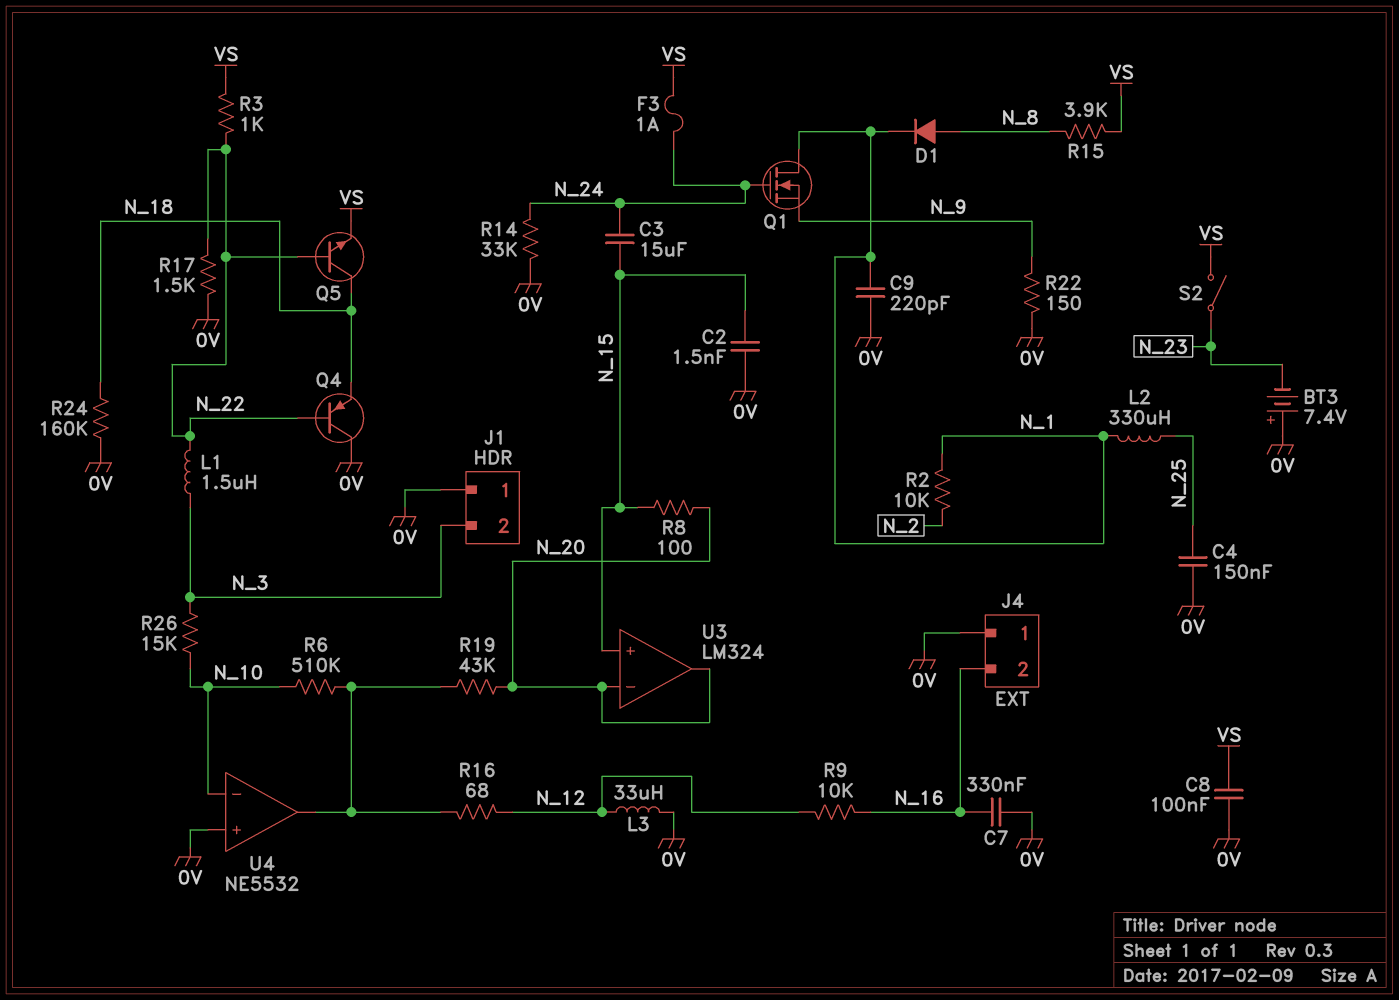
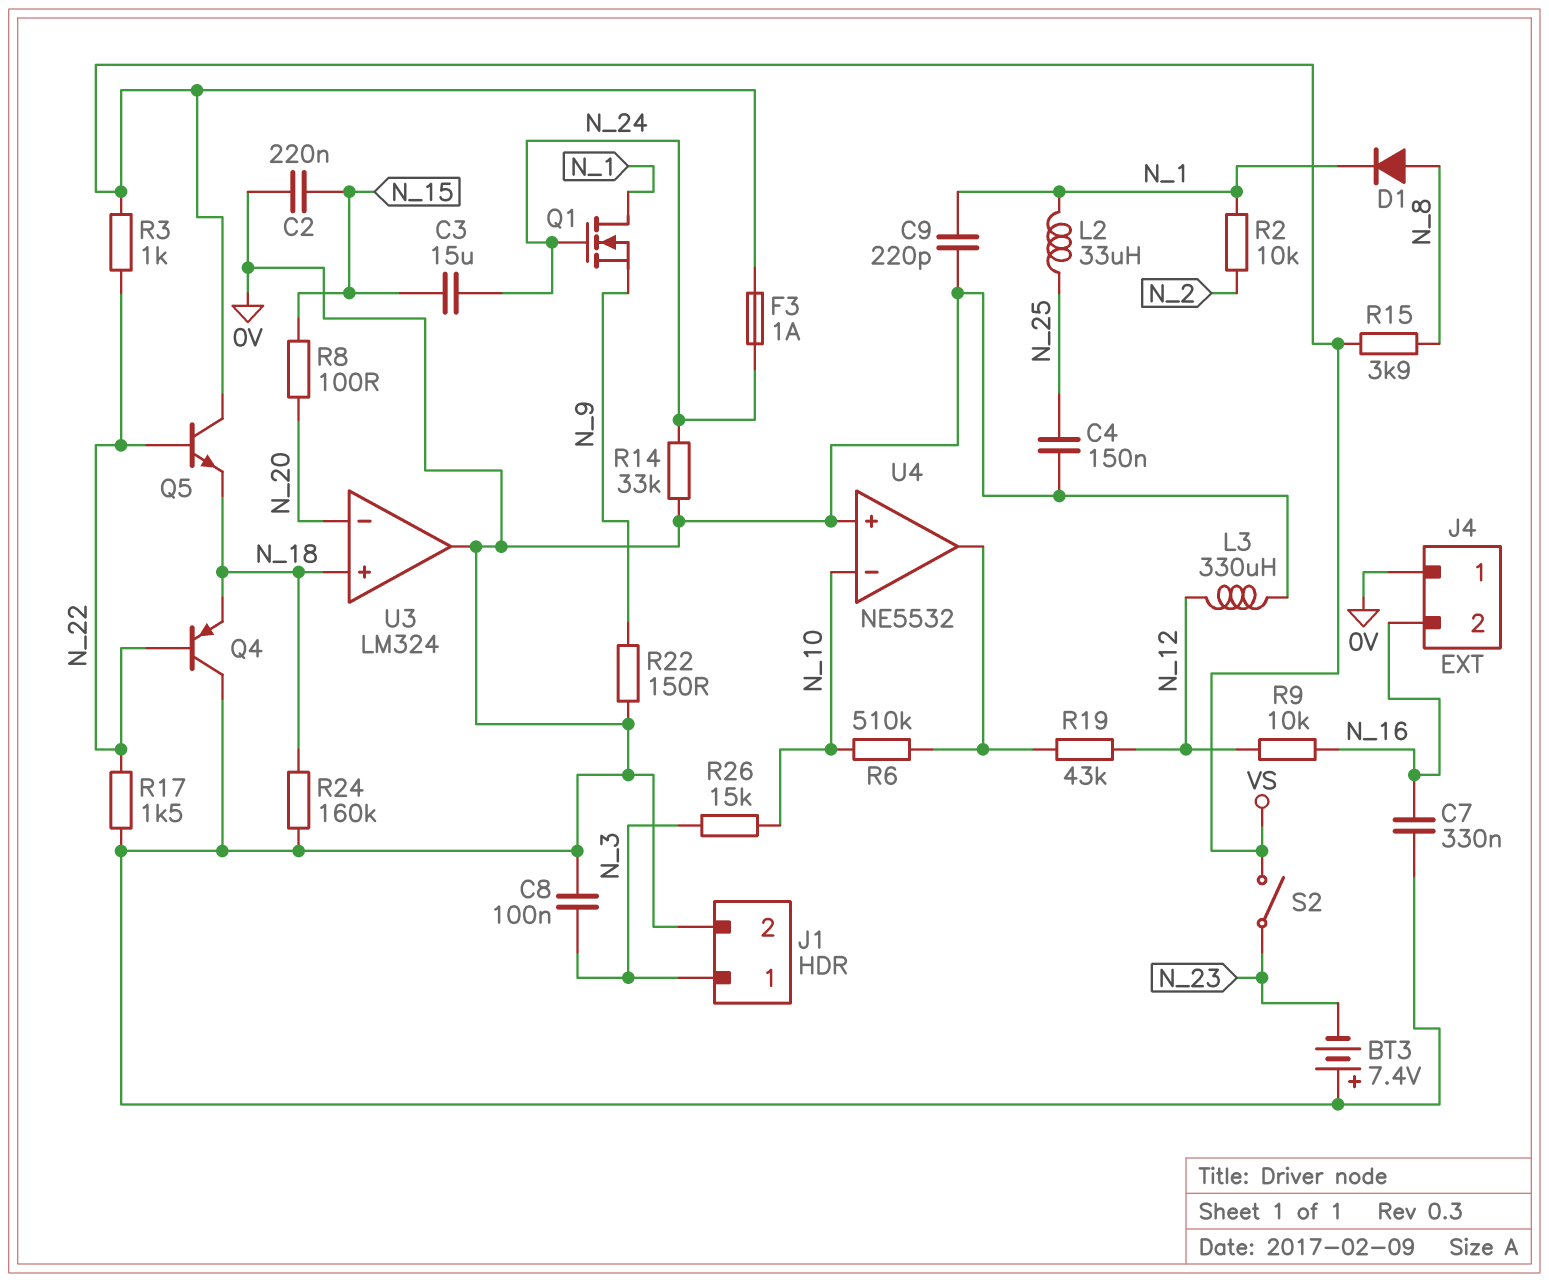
C2: 1.5nF (0V, N_15) -> 220nF (0V, N_15)
C8: 100nF (0V, VS) -> 100nF (0V, N_3)
J1 pin 1: 0V -> N_3
J1 pin 2: N_3 -> 0V
L1: 1.5uH (N_3, N_22) -> none
L2: 330uH (N_1, N_25) -> 33uH (N_1, N_25)
L3: 33uH (0V, N_12) -> 330uH (0V, N_12)
Q5: NPN (B N_22, C N_18, E VS) -> NPN (B N_22, C VS, E N_18)
R16: 68 (N_12, U4/out) -> none
R19: 43k (N_20, U4/out) -> 43k (N_12, U4/out)
U3 pin in+: N_15 -> N_18
U3 pin out: N_20 -> 0V

